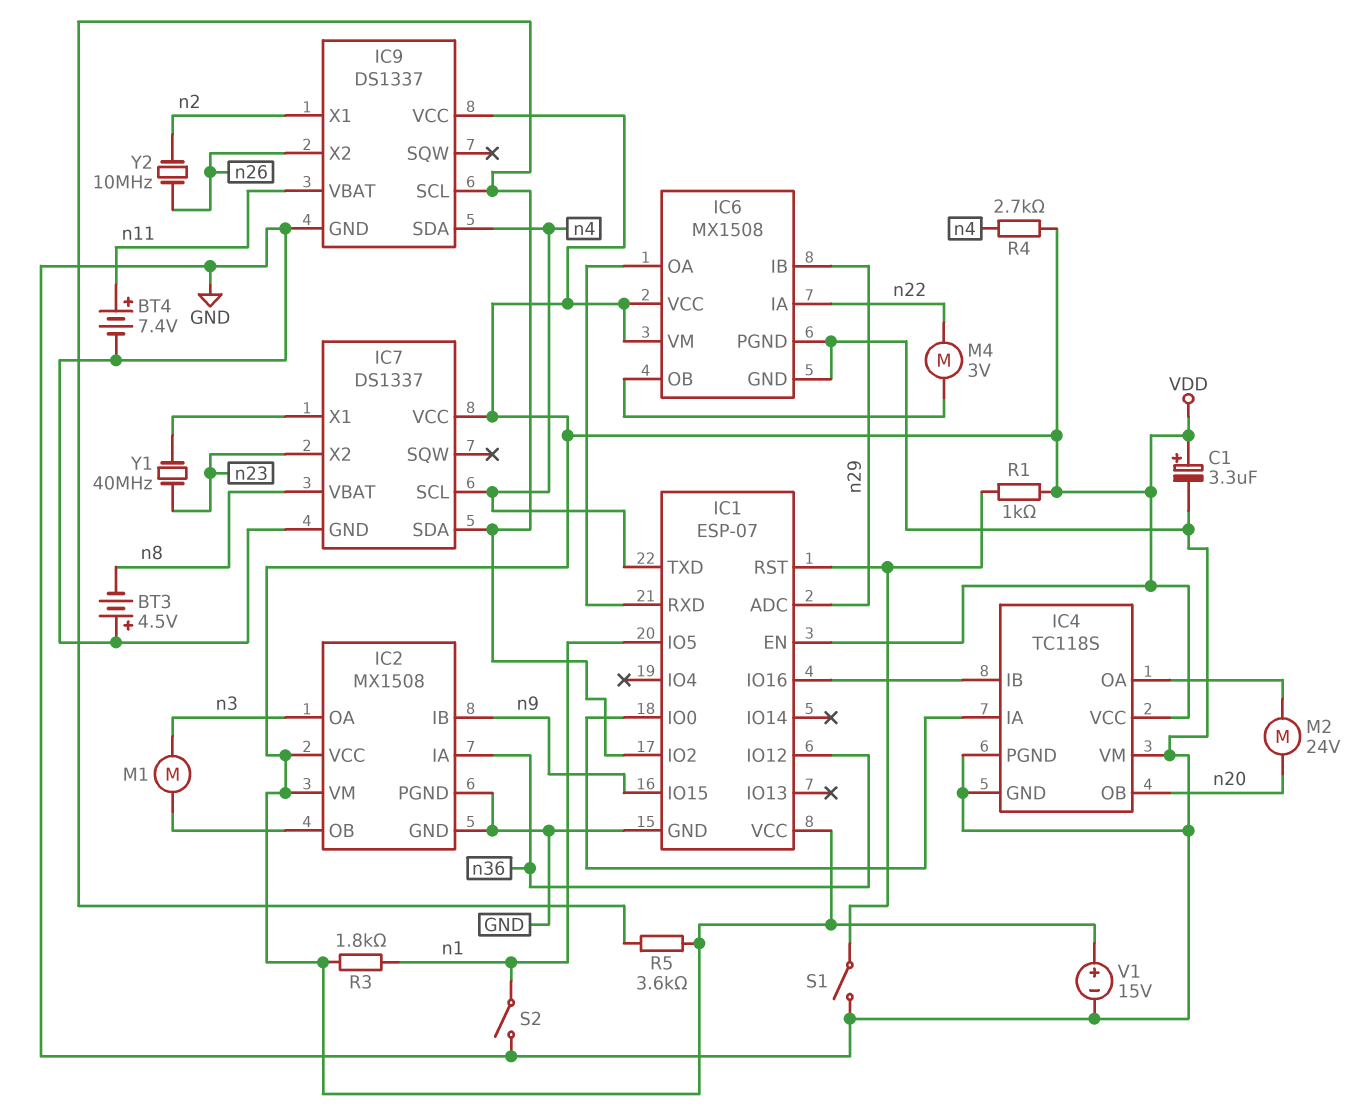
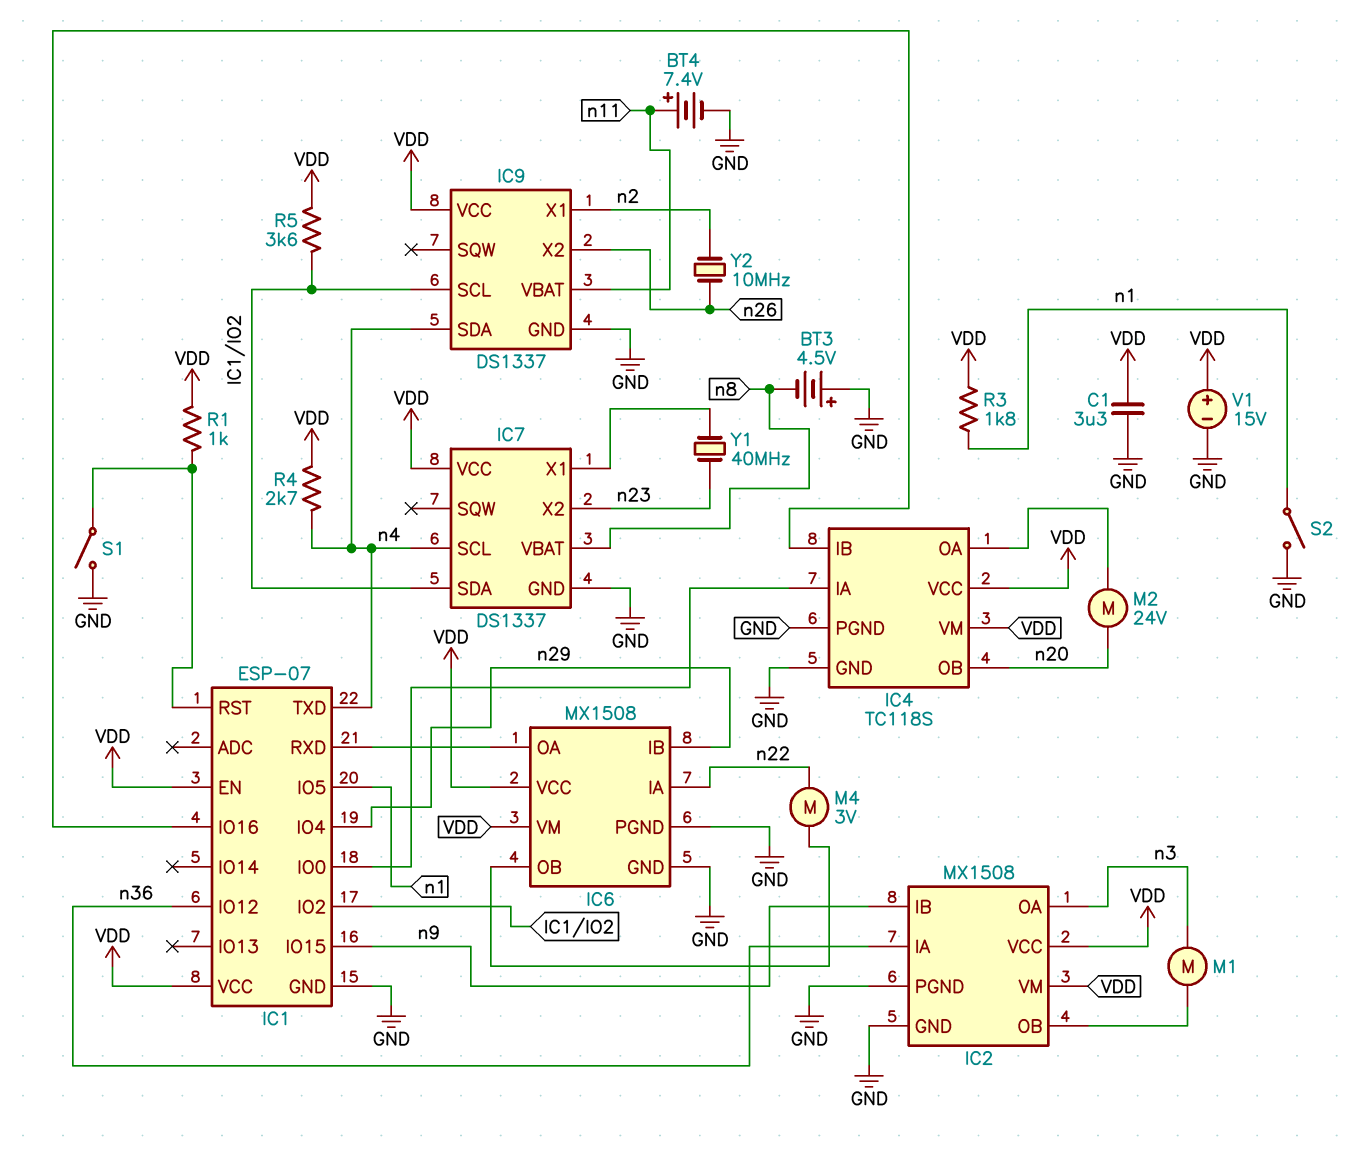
C1: 3.3uF (plus VDD, minus GND) -> 3.3uF (GND, VDD)
IC1 pin ADC: n29 -> none
IC1 pin IO4: none -> n29
IC4 pin VM: GND -> VDD

